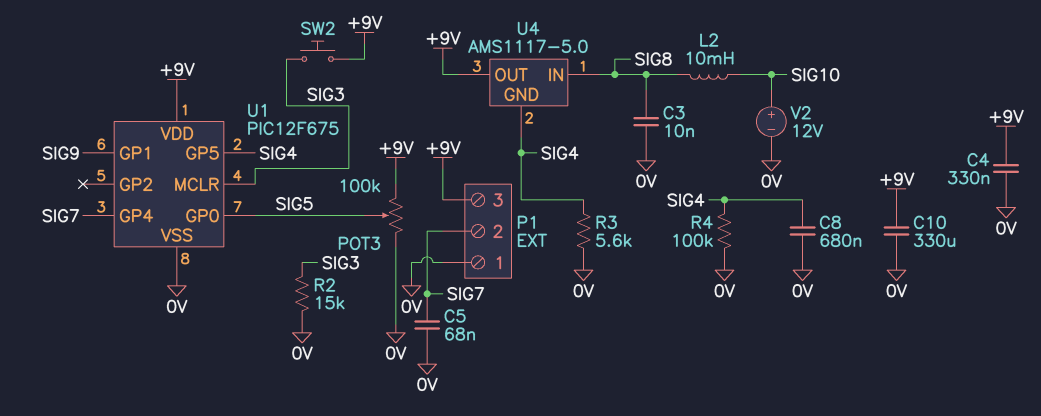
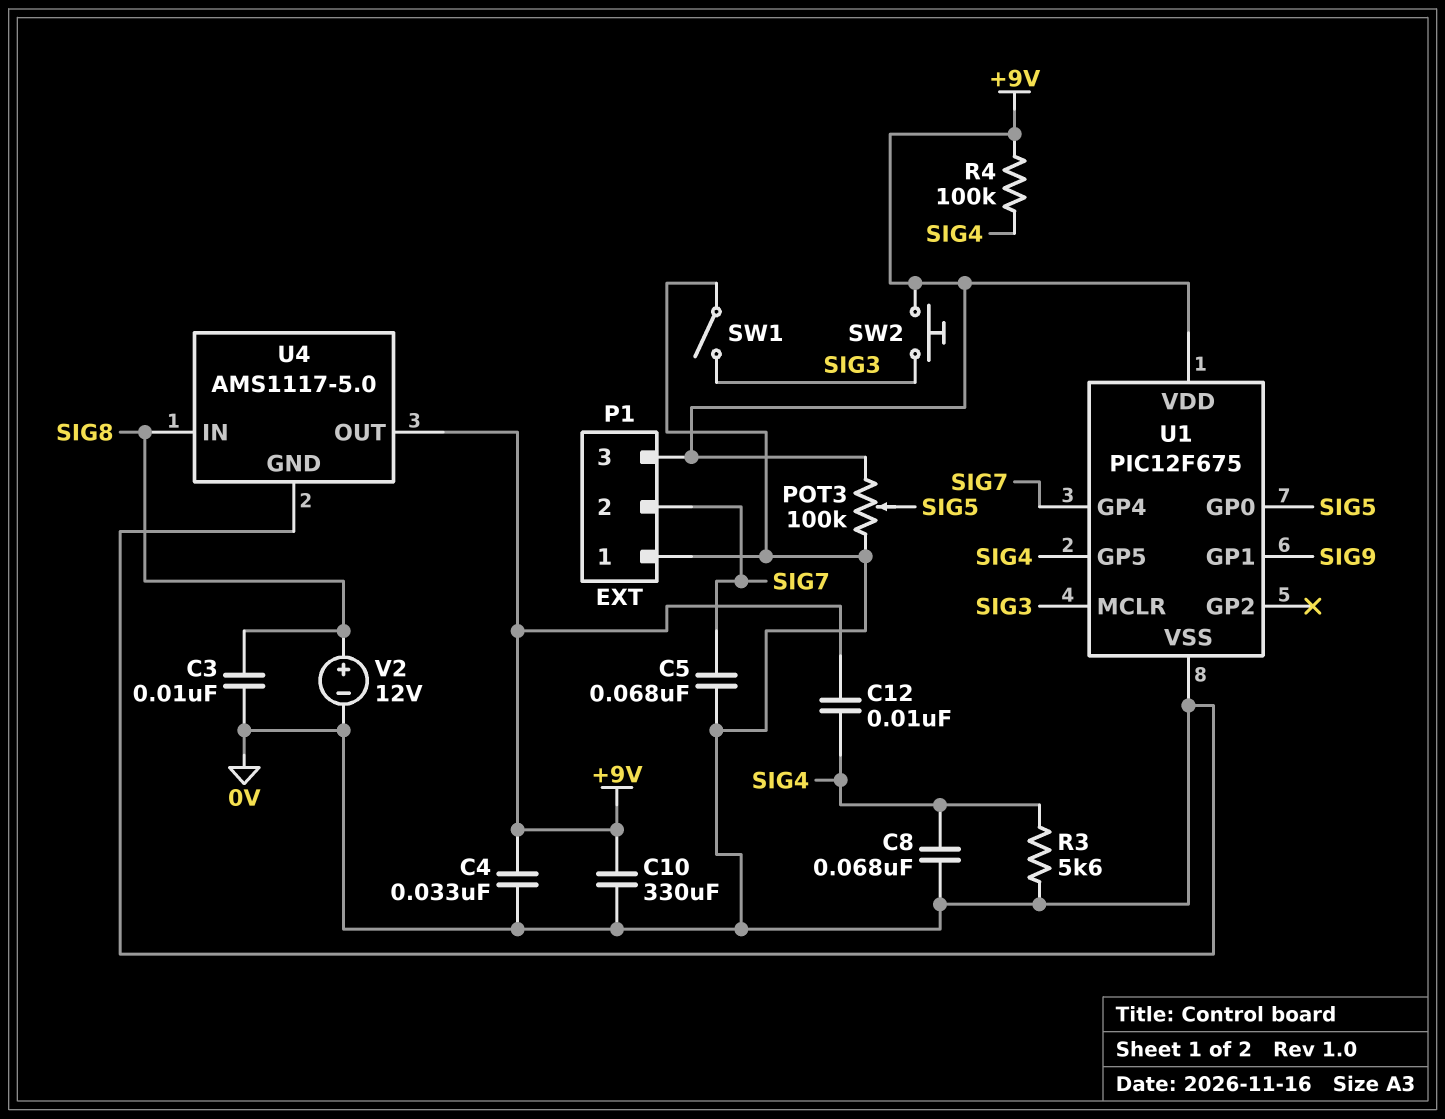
C4: 330nF (+9V, 0V) -> 33nF (+9V, 0V)
C8: 680nF (0V, SIG4) -> 68nF (0V, SIG4)
C12: none -> 10nF (+9V, SIG4)
L2: 10mH (SIG8, SIG10) -> none
R2: 15k (0V, SIG3) -> none
R4: 100k (0V, SIG4) -> 100k (+9V, SIG4)
SW1: none -> switch (0V, SIG3)
U4 pin GND: SIG4 -> 0V
V2: 12V (plus SIG10, minus 0V) -> 12V (plus SIG8, minus 0V)

